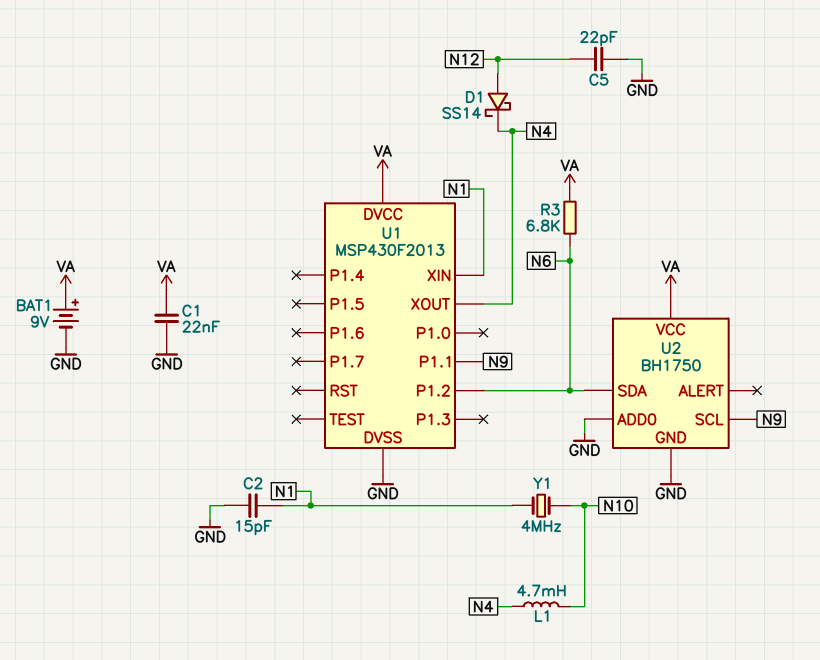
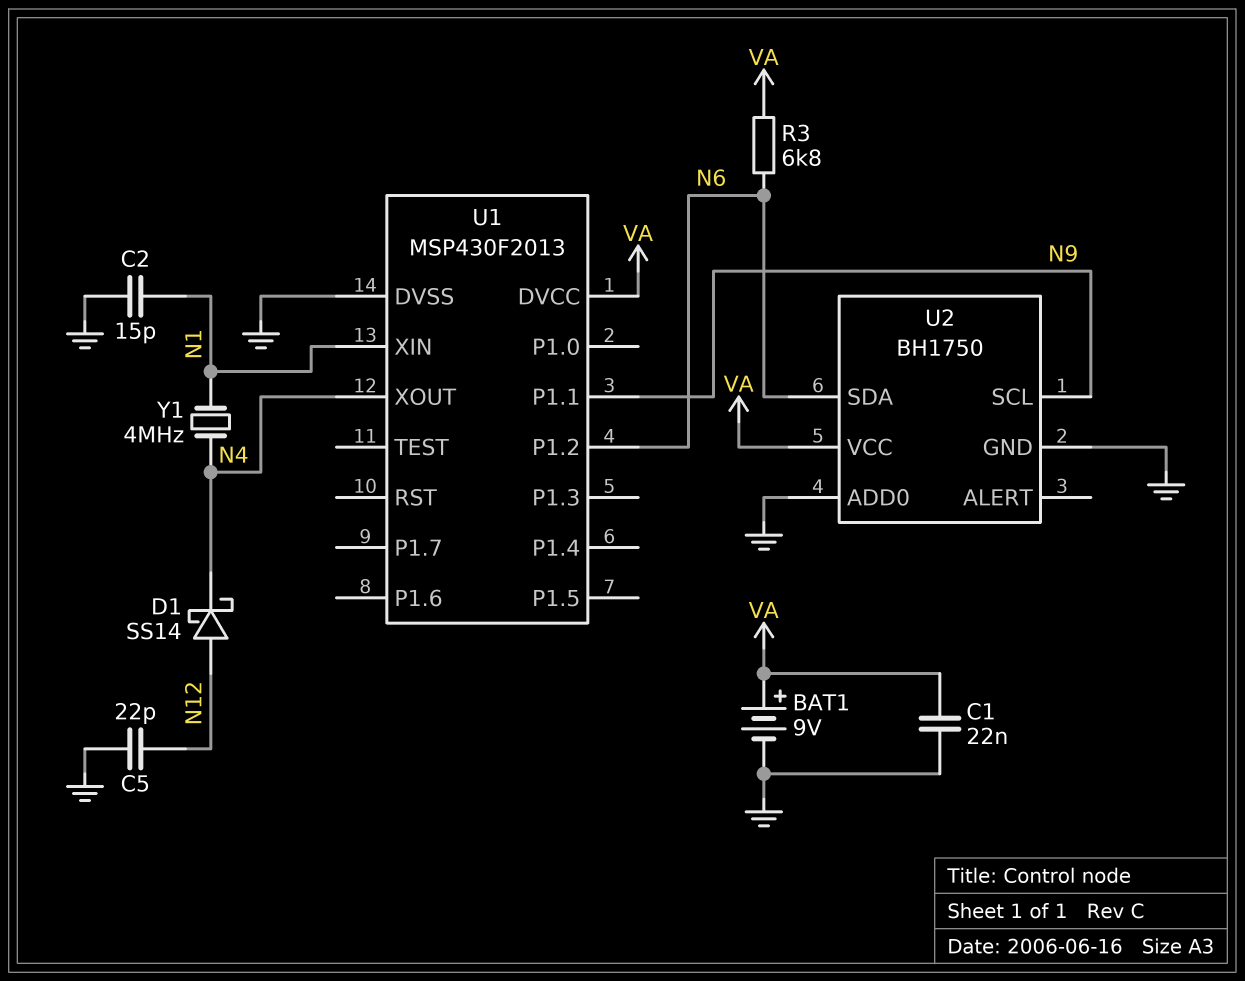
L1: 4.7mH (N4, N10) -> none
Y1: 4MHz (N1, N10) -> 4MHz (N1, N4)

